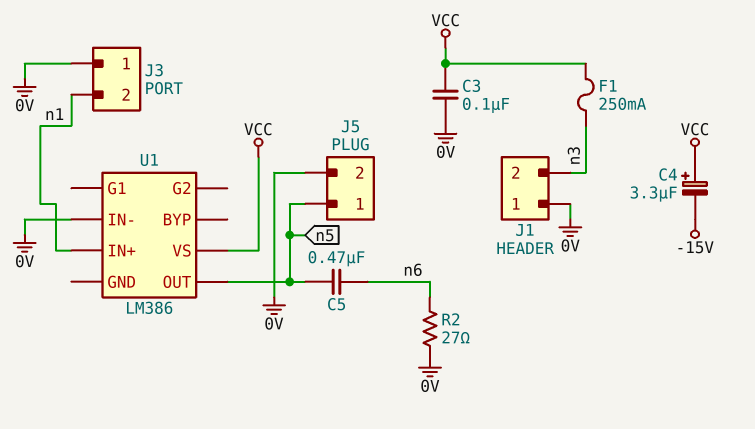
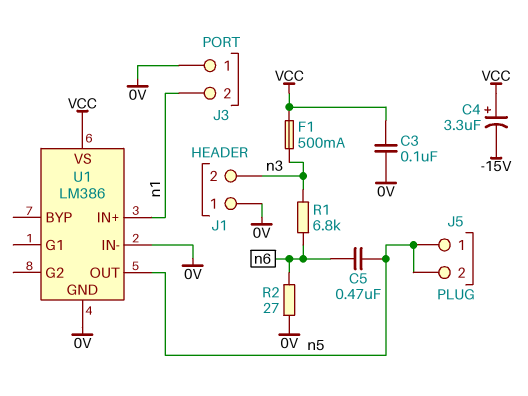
F1: 250mA (VCC, n3) -> 500mA (VCC, n3)
J5 pin 2: 0V -> n5
R1: none -> 6.8k (n3, n6)
U1 pin GND: none -> 0V

